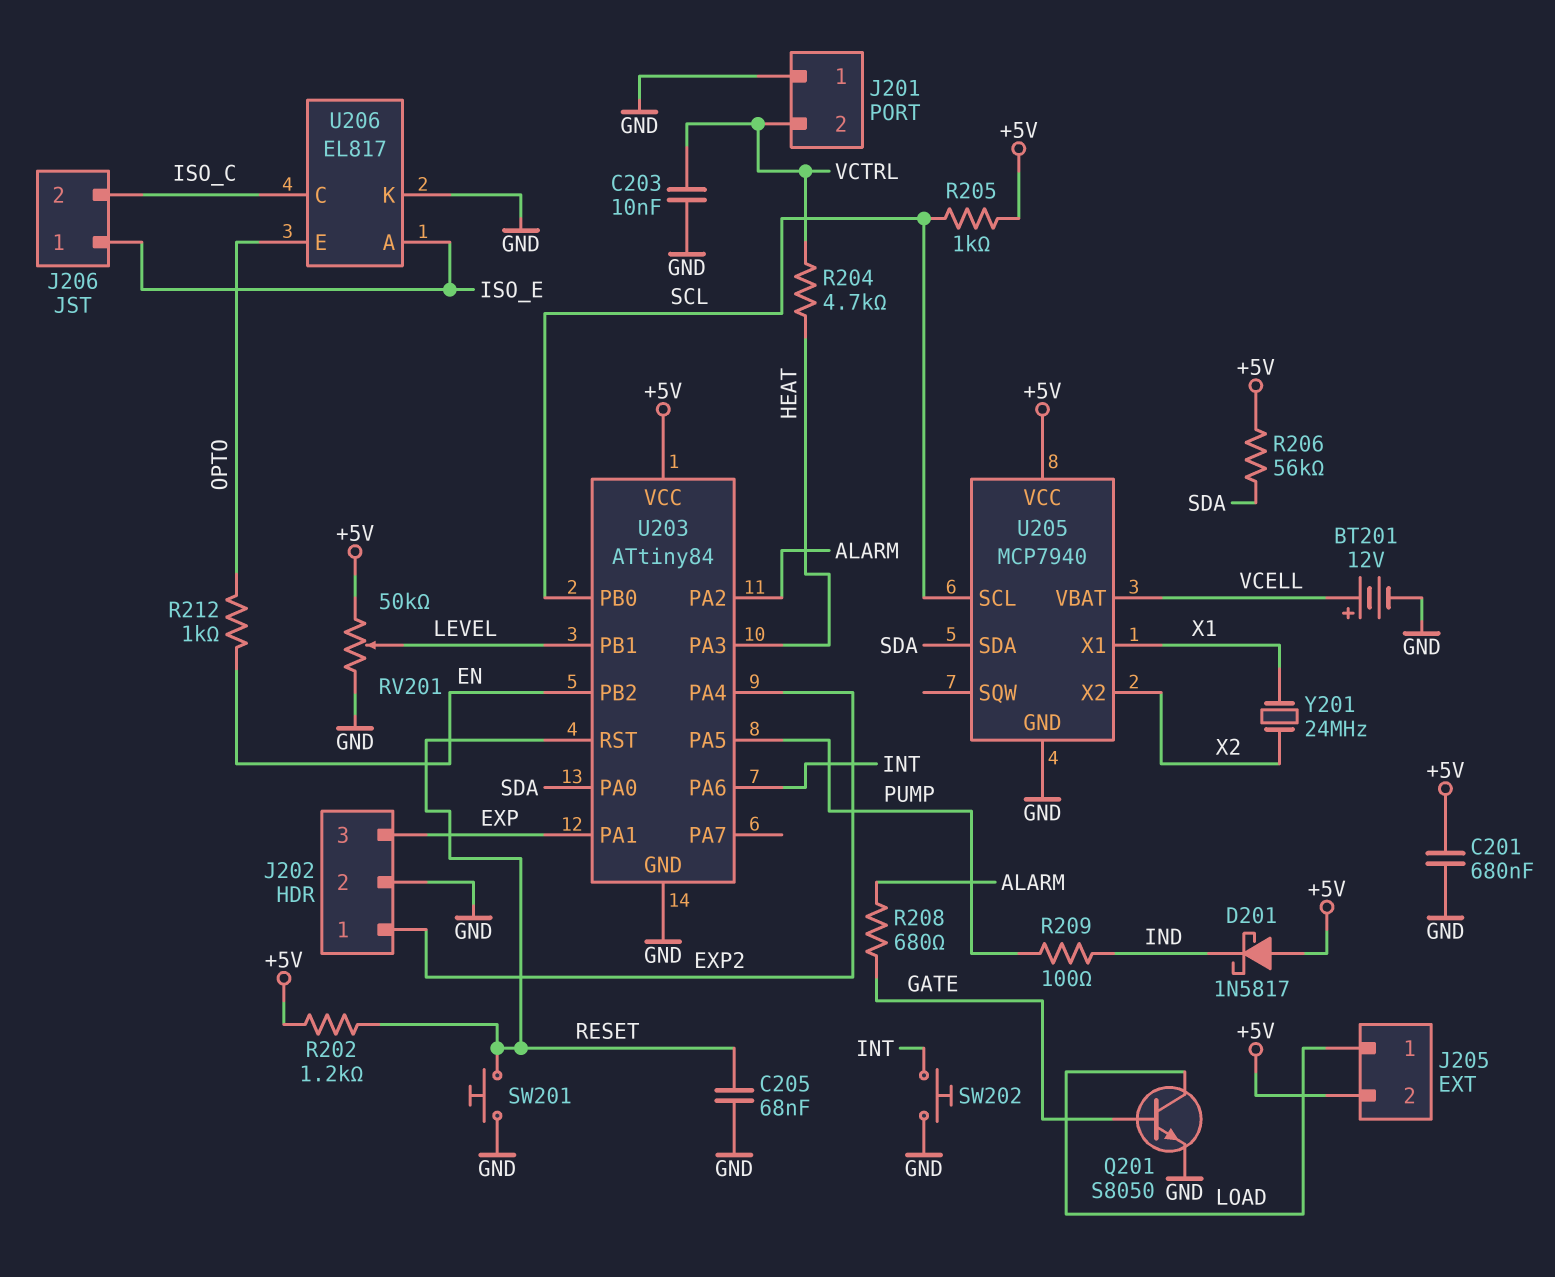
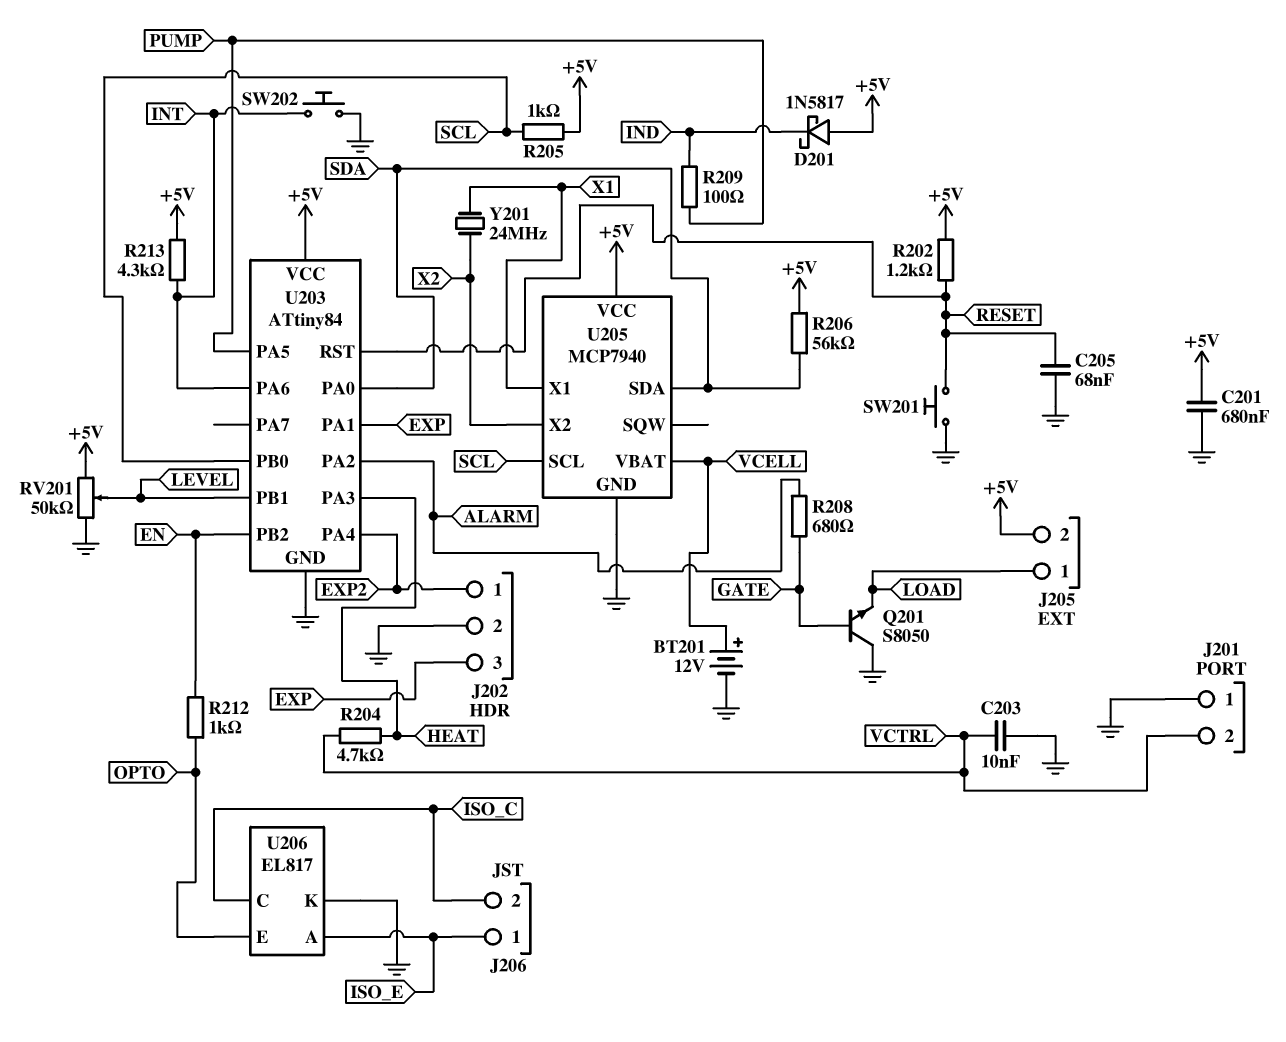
Q201: NPN S8050 (B GATE, C LOAD, E GND) -> NPN S8050 (B GATE, C GND, E LOAD)
R213: none -> 4.3k (+5V, INT)

